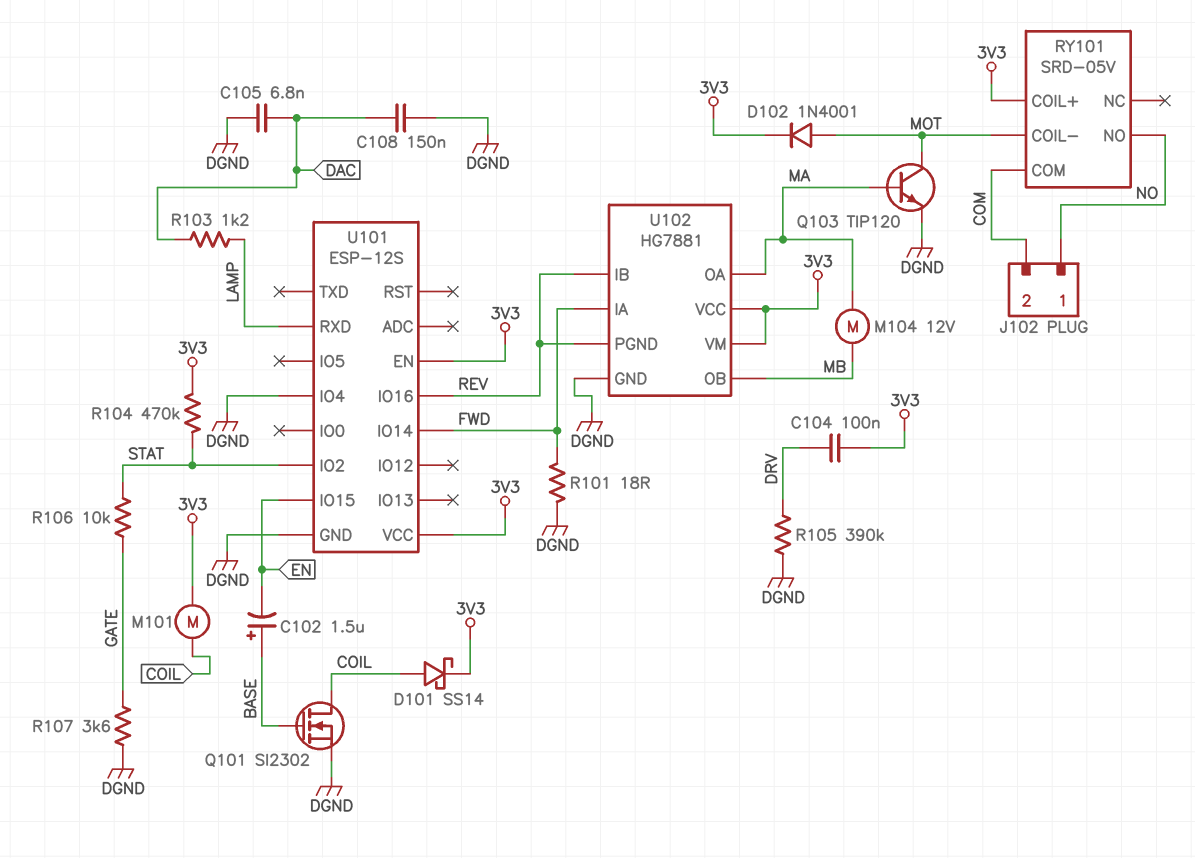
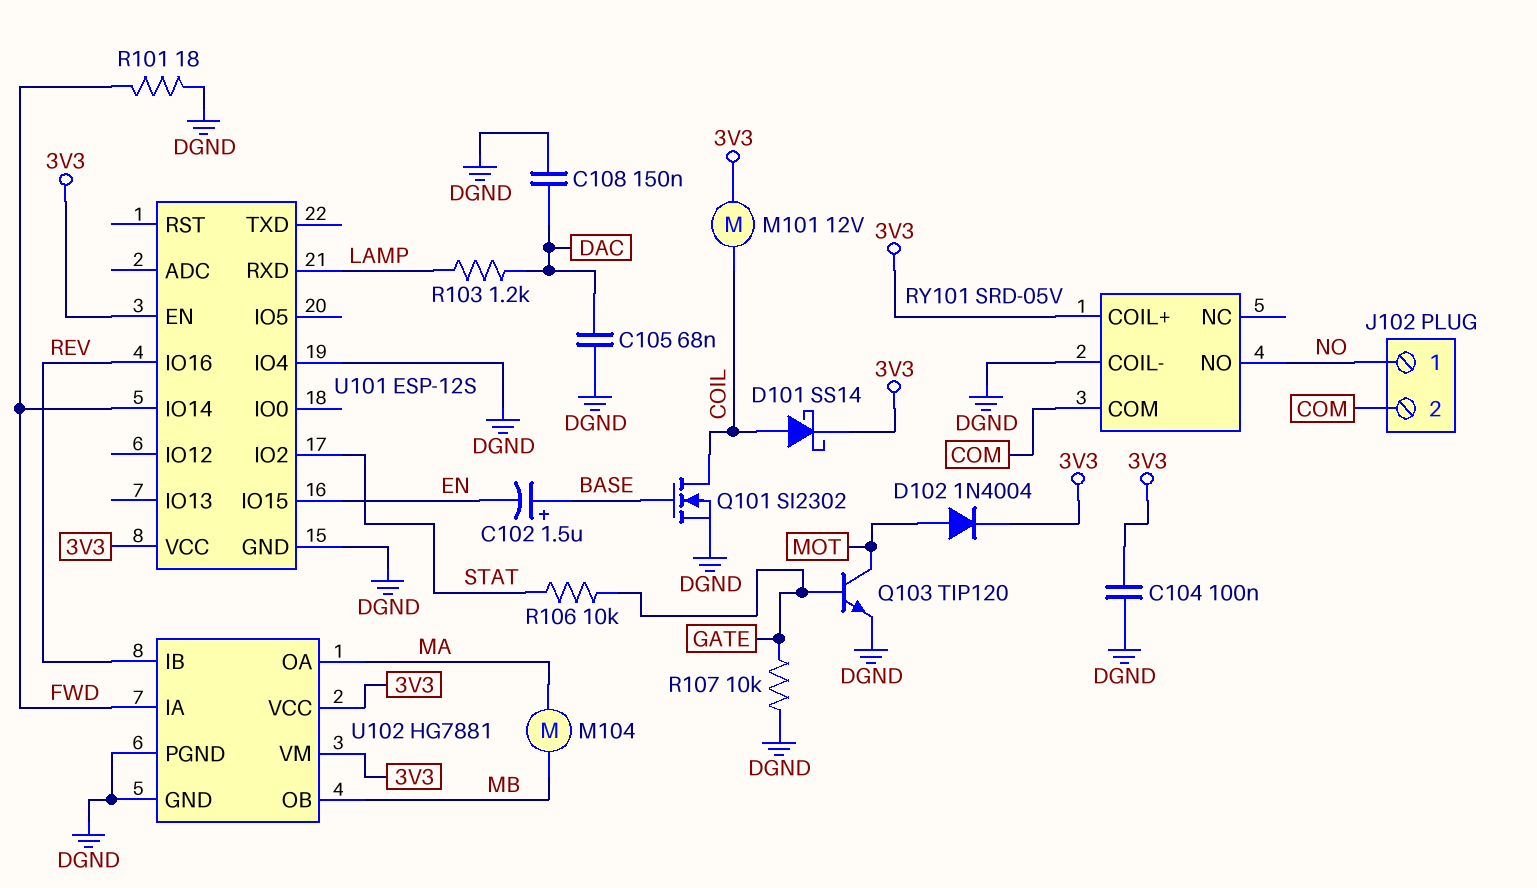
C104: 100nF (3V3, DRV) -> 100nF (3V3, DGND)
C105: 6.8nF (DAC, DGND) -> 68nF (DAC, DGND)
D102: diode 1N4001 (A MOT, K 3V3) -> diode 1N4004 (A MOT, K 3V3)
M101: motor (3V3, COIL) -> motor 12V (3V3, COIL)
M104: motor 12V (MA, MB) -> motor (MA, MB)
Q103: NPN TIP120 (B MA, C MOT, E DGND) -> NPN TIP120 (B GATE, C MOT, E DGND)
R104: 470k (3V3, STAT) -> none
R105: 390k (DGND, DRV) -> none
R107: 3.6k (DGND, GATE) -> 10k (DGND, GATE)
RY101 pin COIL-: MOT -> DGND
U102 pin PGND: REV -> DGND

